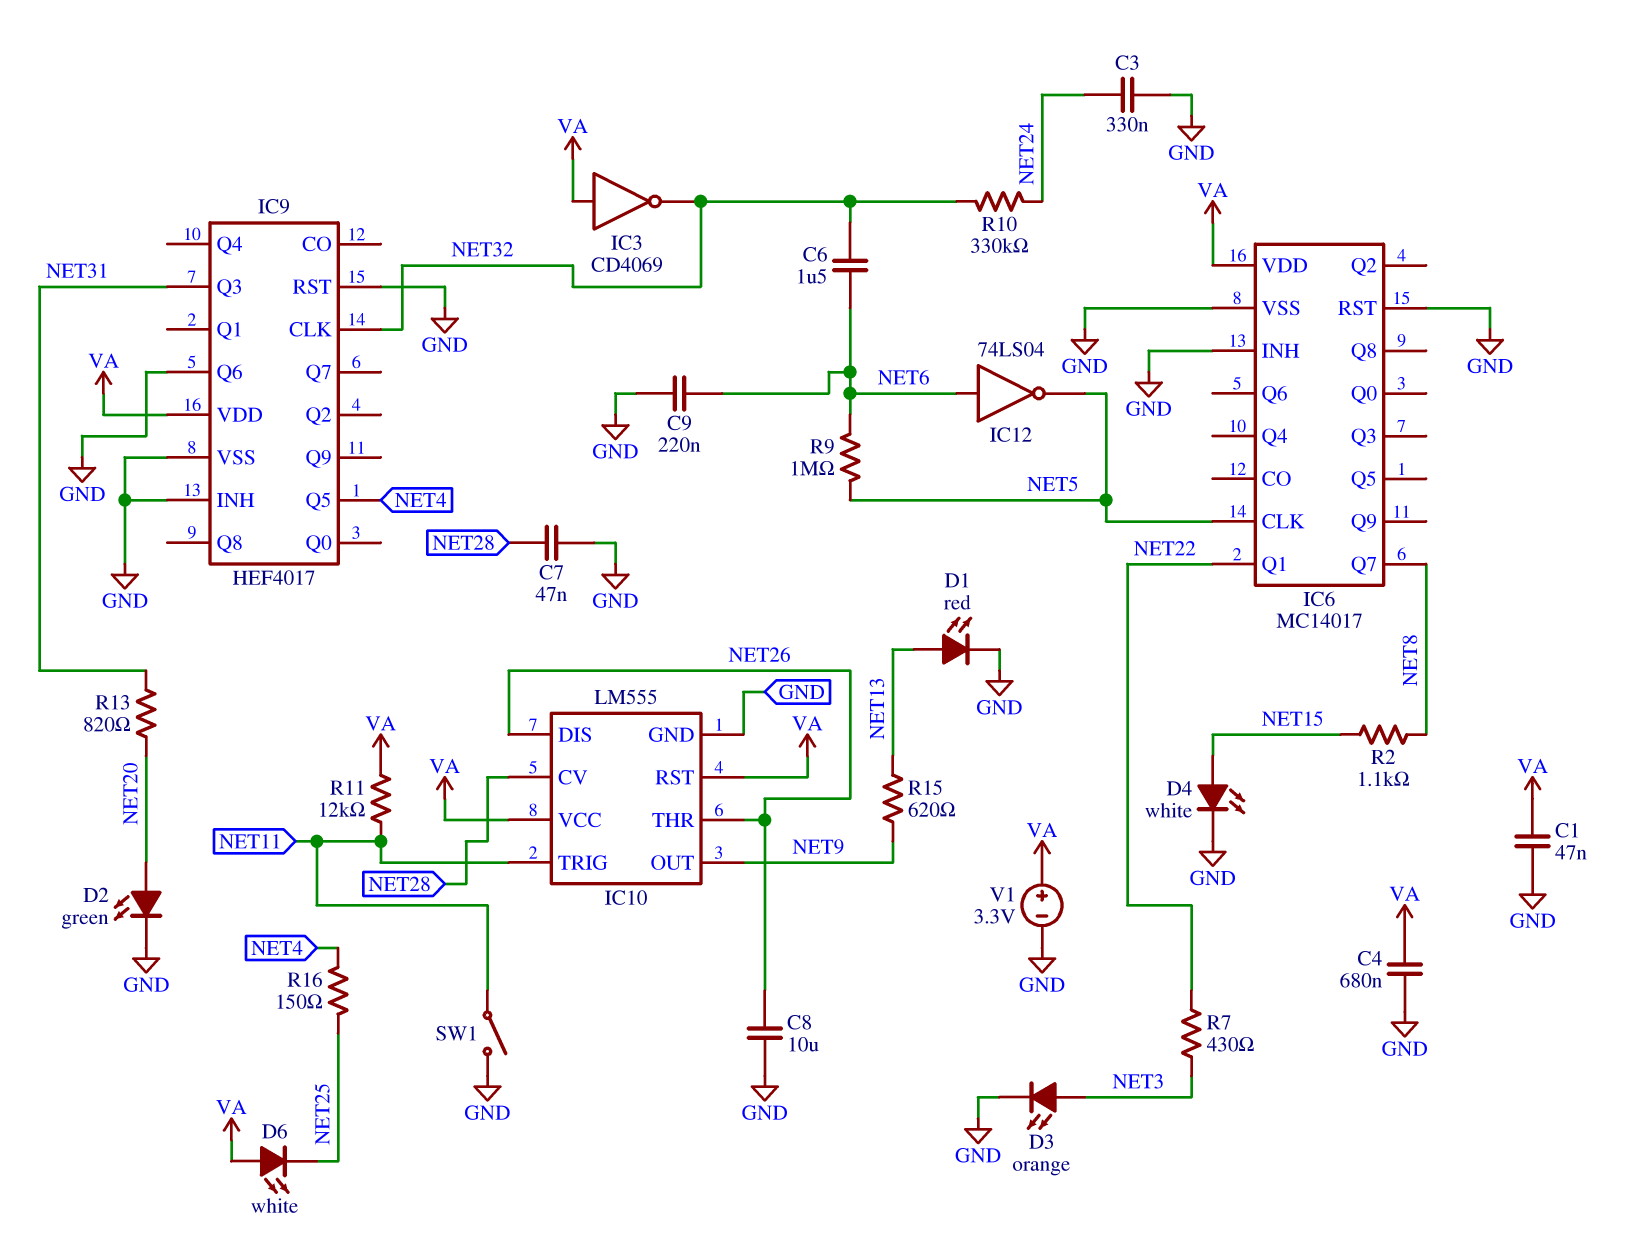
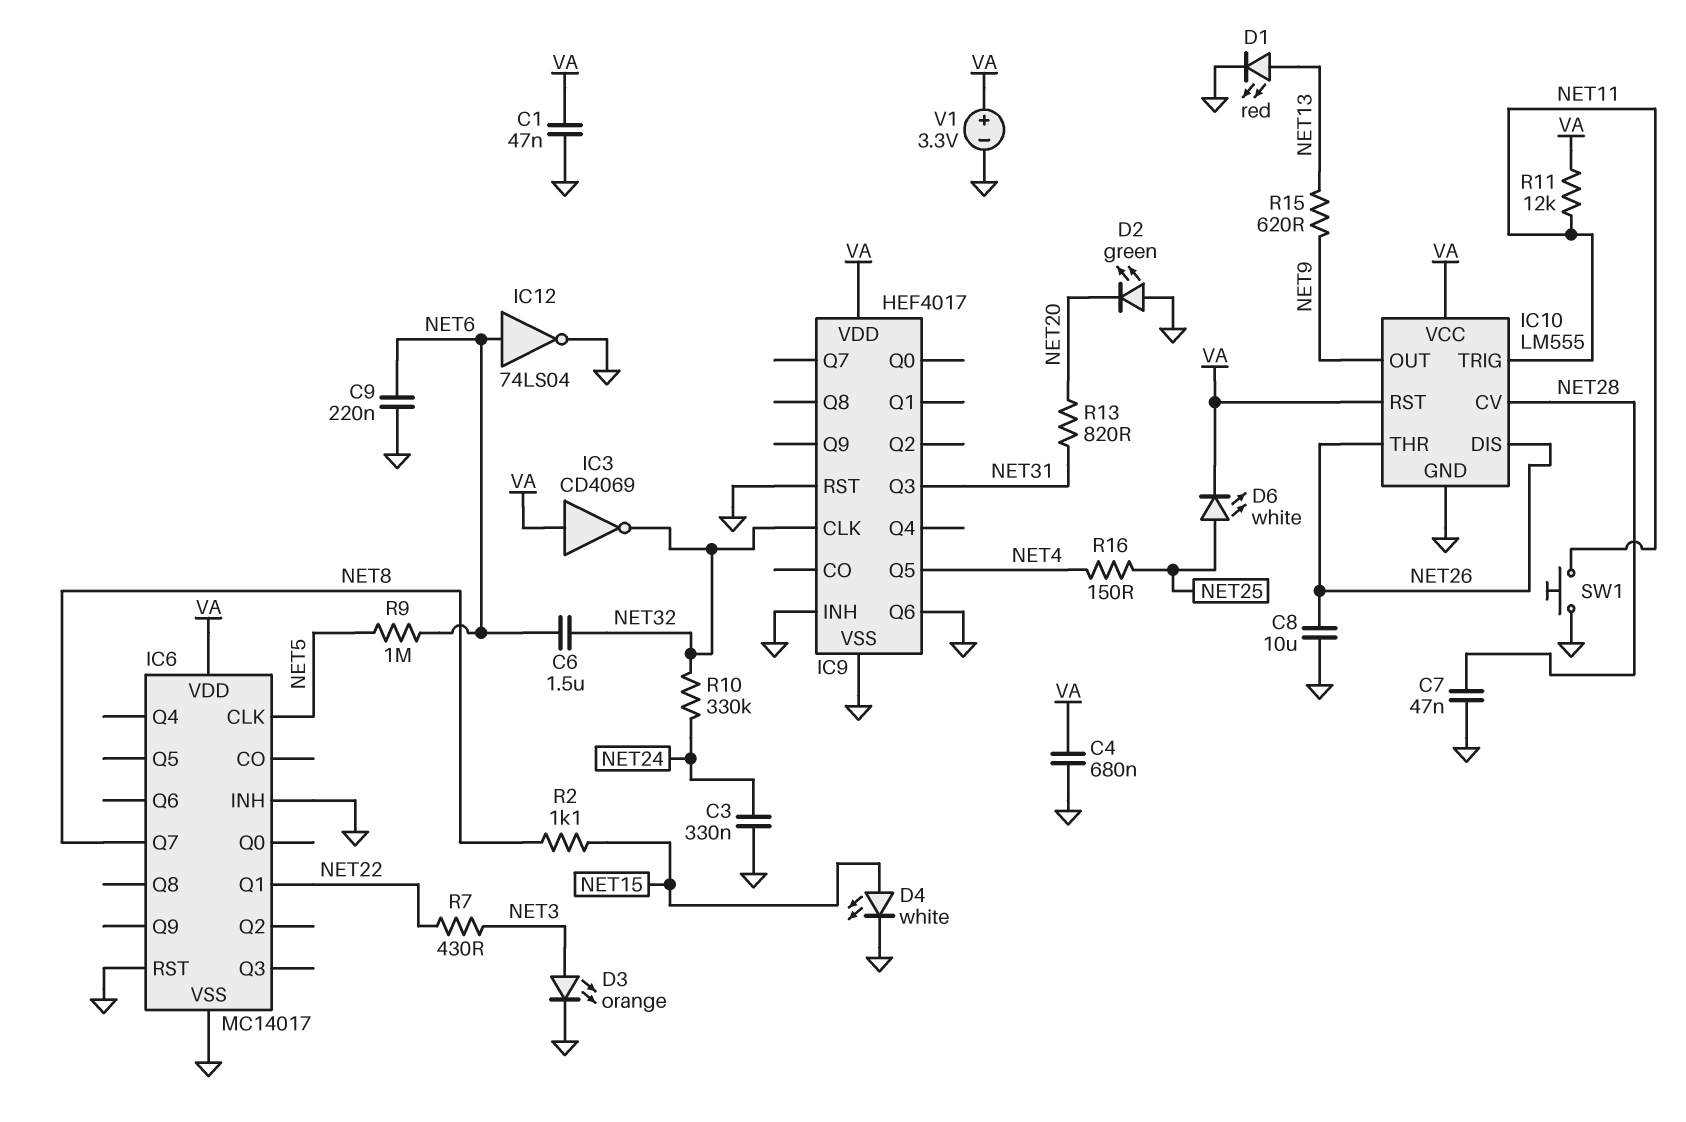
D2: LED green (A NET20, K GND) -> LED green (A GND, K NET20)
D6: LED white (A VA, K NET25) -> LED white (A NET25, K VA)
IC12: NOT 74LS04 (in NET6, out NET5) -> NOT 74LS04 (in NET6, out GND)
SW1: switch (GND, NET11) -> button (GND, NET11)

